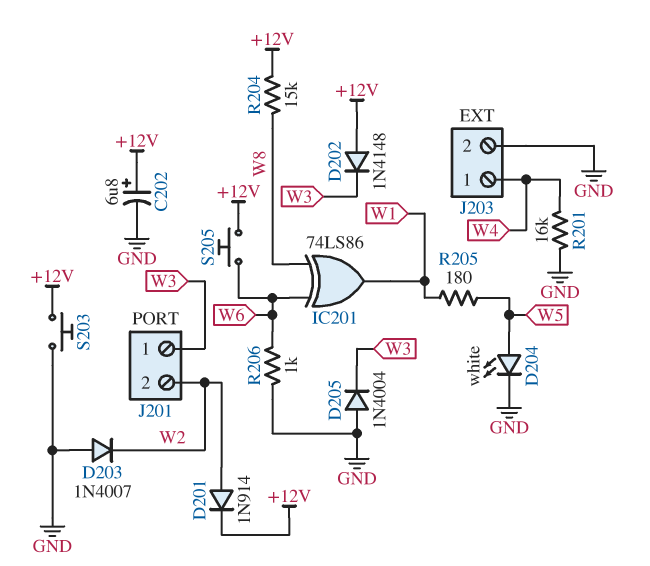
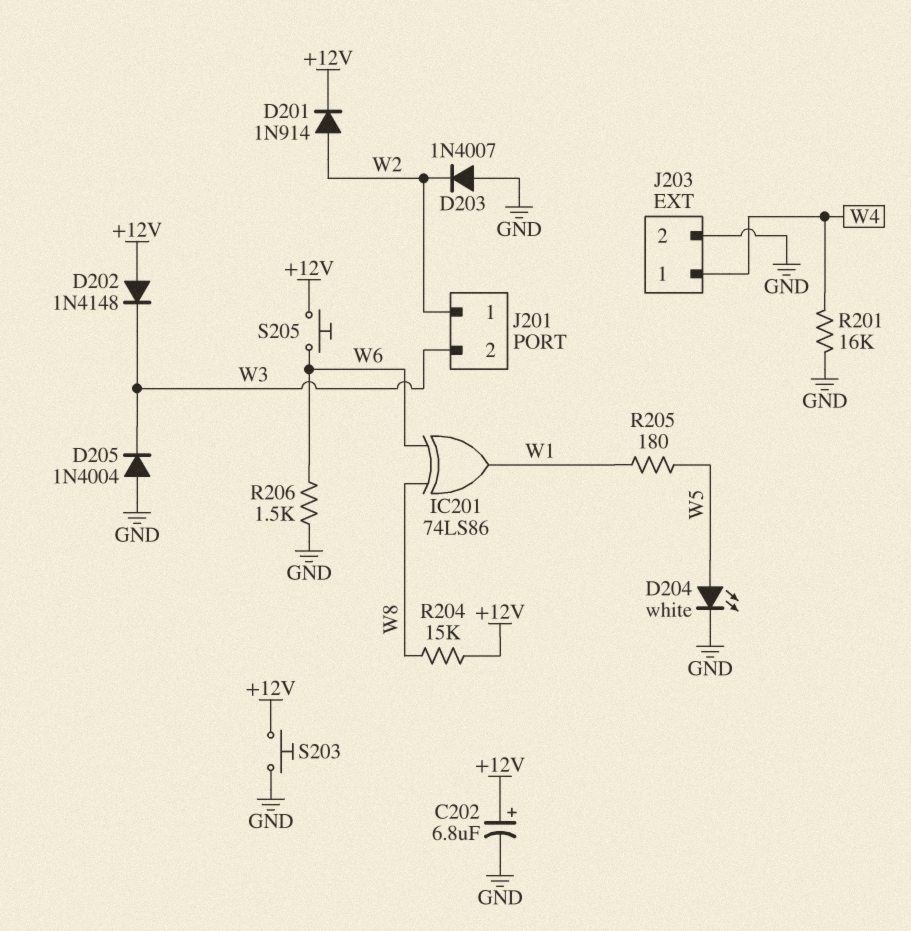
J201 pin 1: W3 -> W2
J201 pin 2: W2 -> W3
R206: 1k (GND, W6) -> 1.5k (GND, W6)

